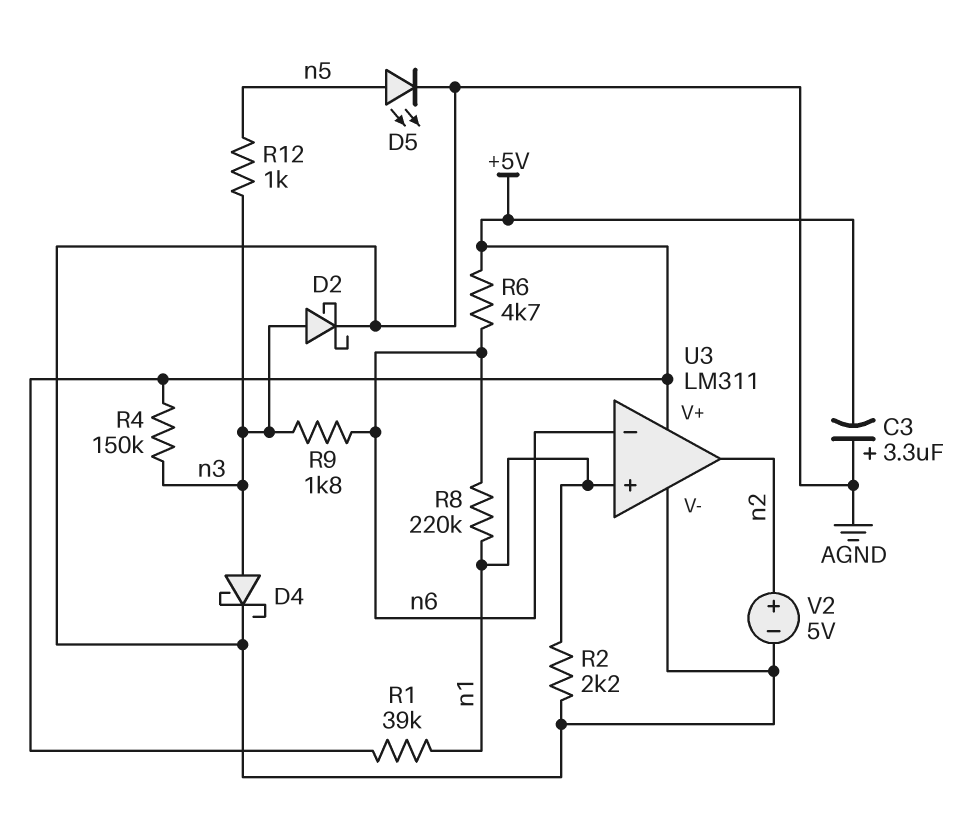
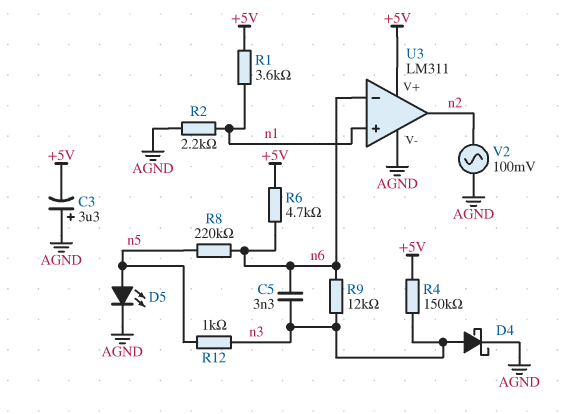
C5: none -> 3.3nF (n3, n6)
D2: schottky (A n3, K AGND) -> none
R1: 39k (+5V, n1) -> 3.6k (+5V, n1)
R8: 220k (n1, n6) -> 220k (n5, n6)
R9: 1.8k (n3, n6) -> 12k (n3, n6)
V2: 5V (plus n2, minus AGND) -> AC 100mV (AGND, n2)

